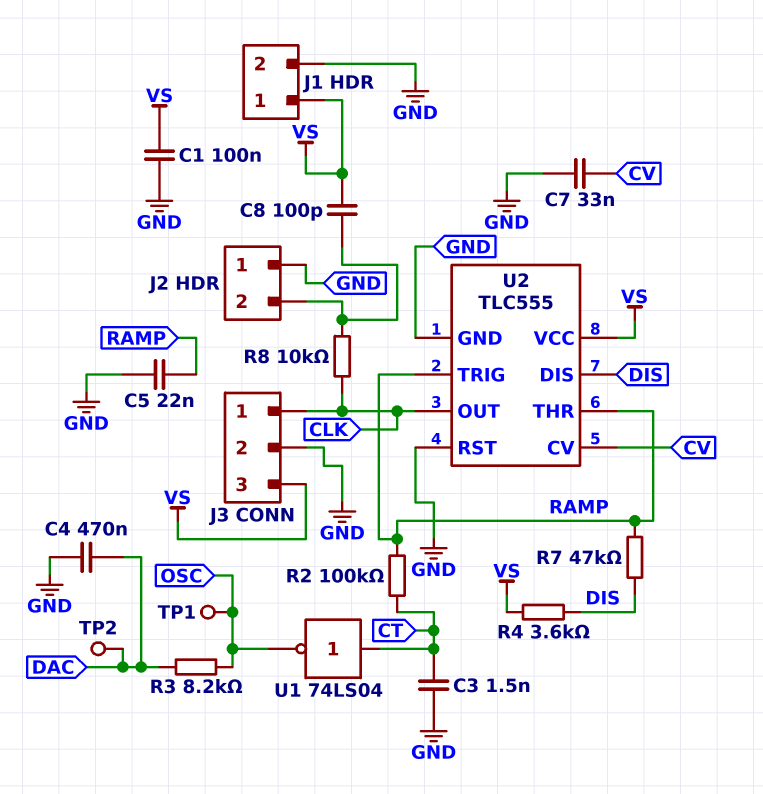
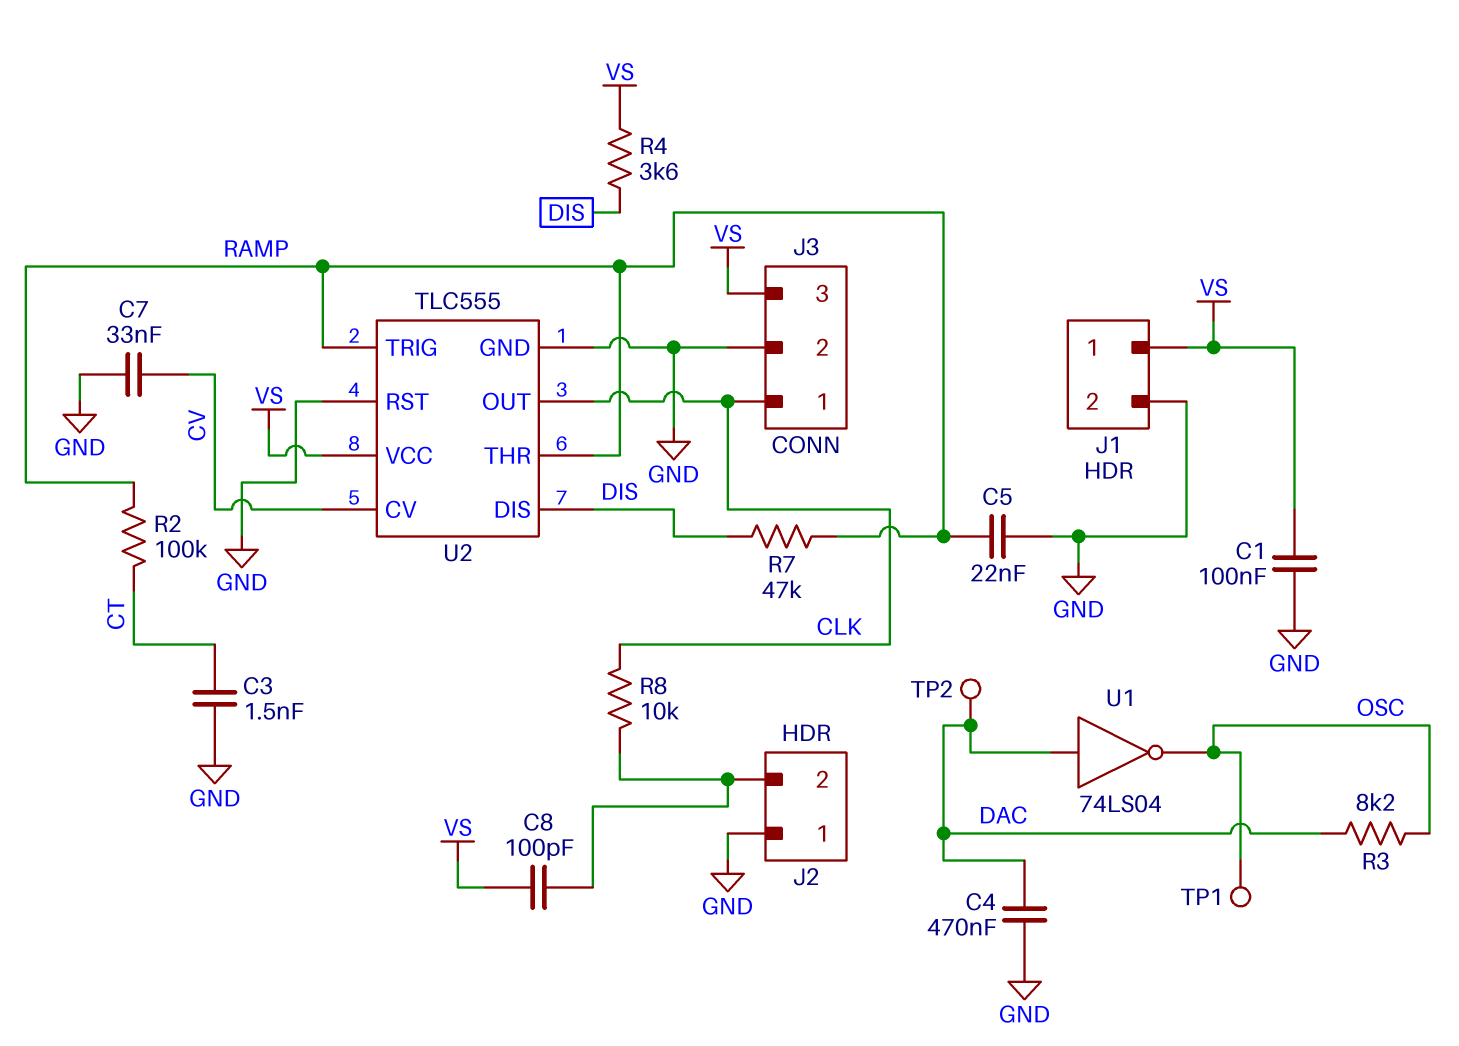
U1: NOT 74LS04 (in CT, out OSC) -> NOT 74LS04 (in DAC, out OSC)

